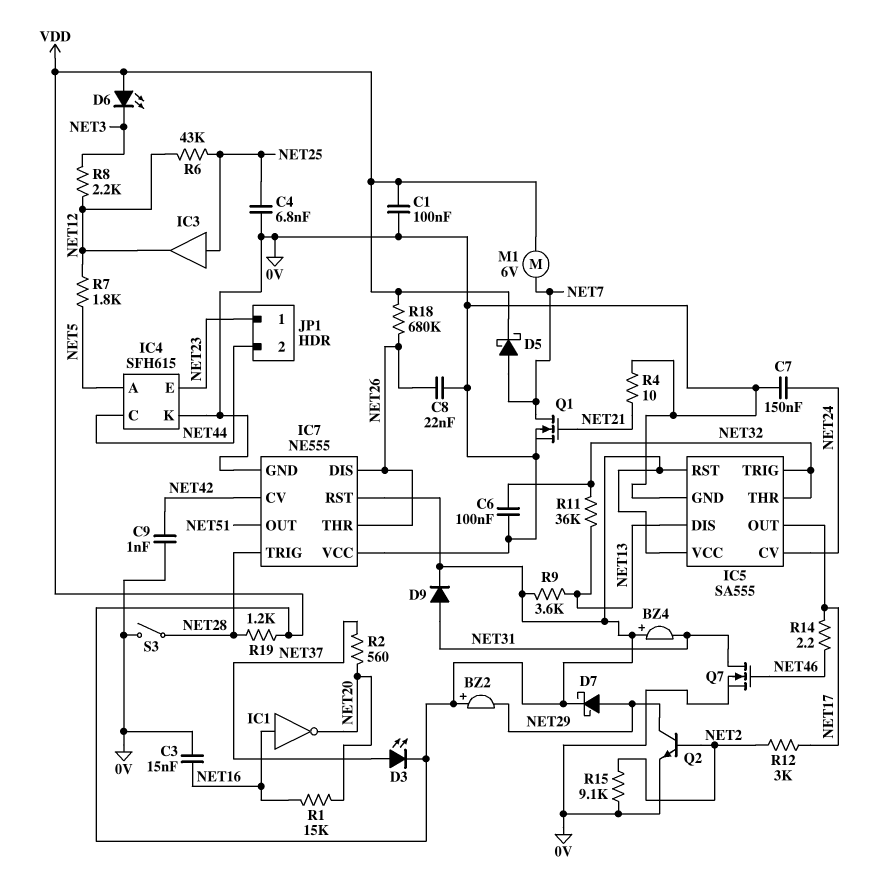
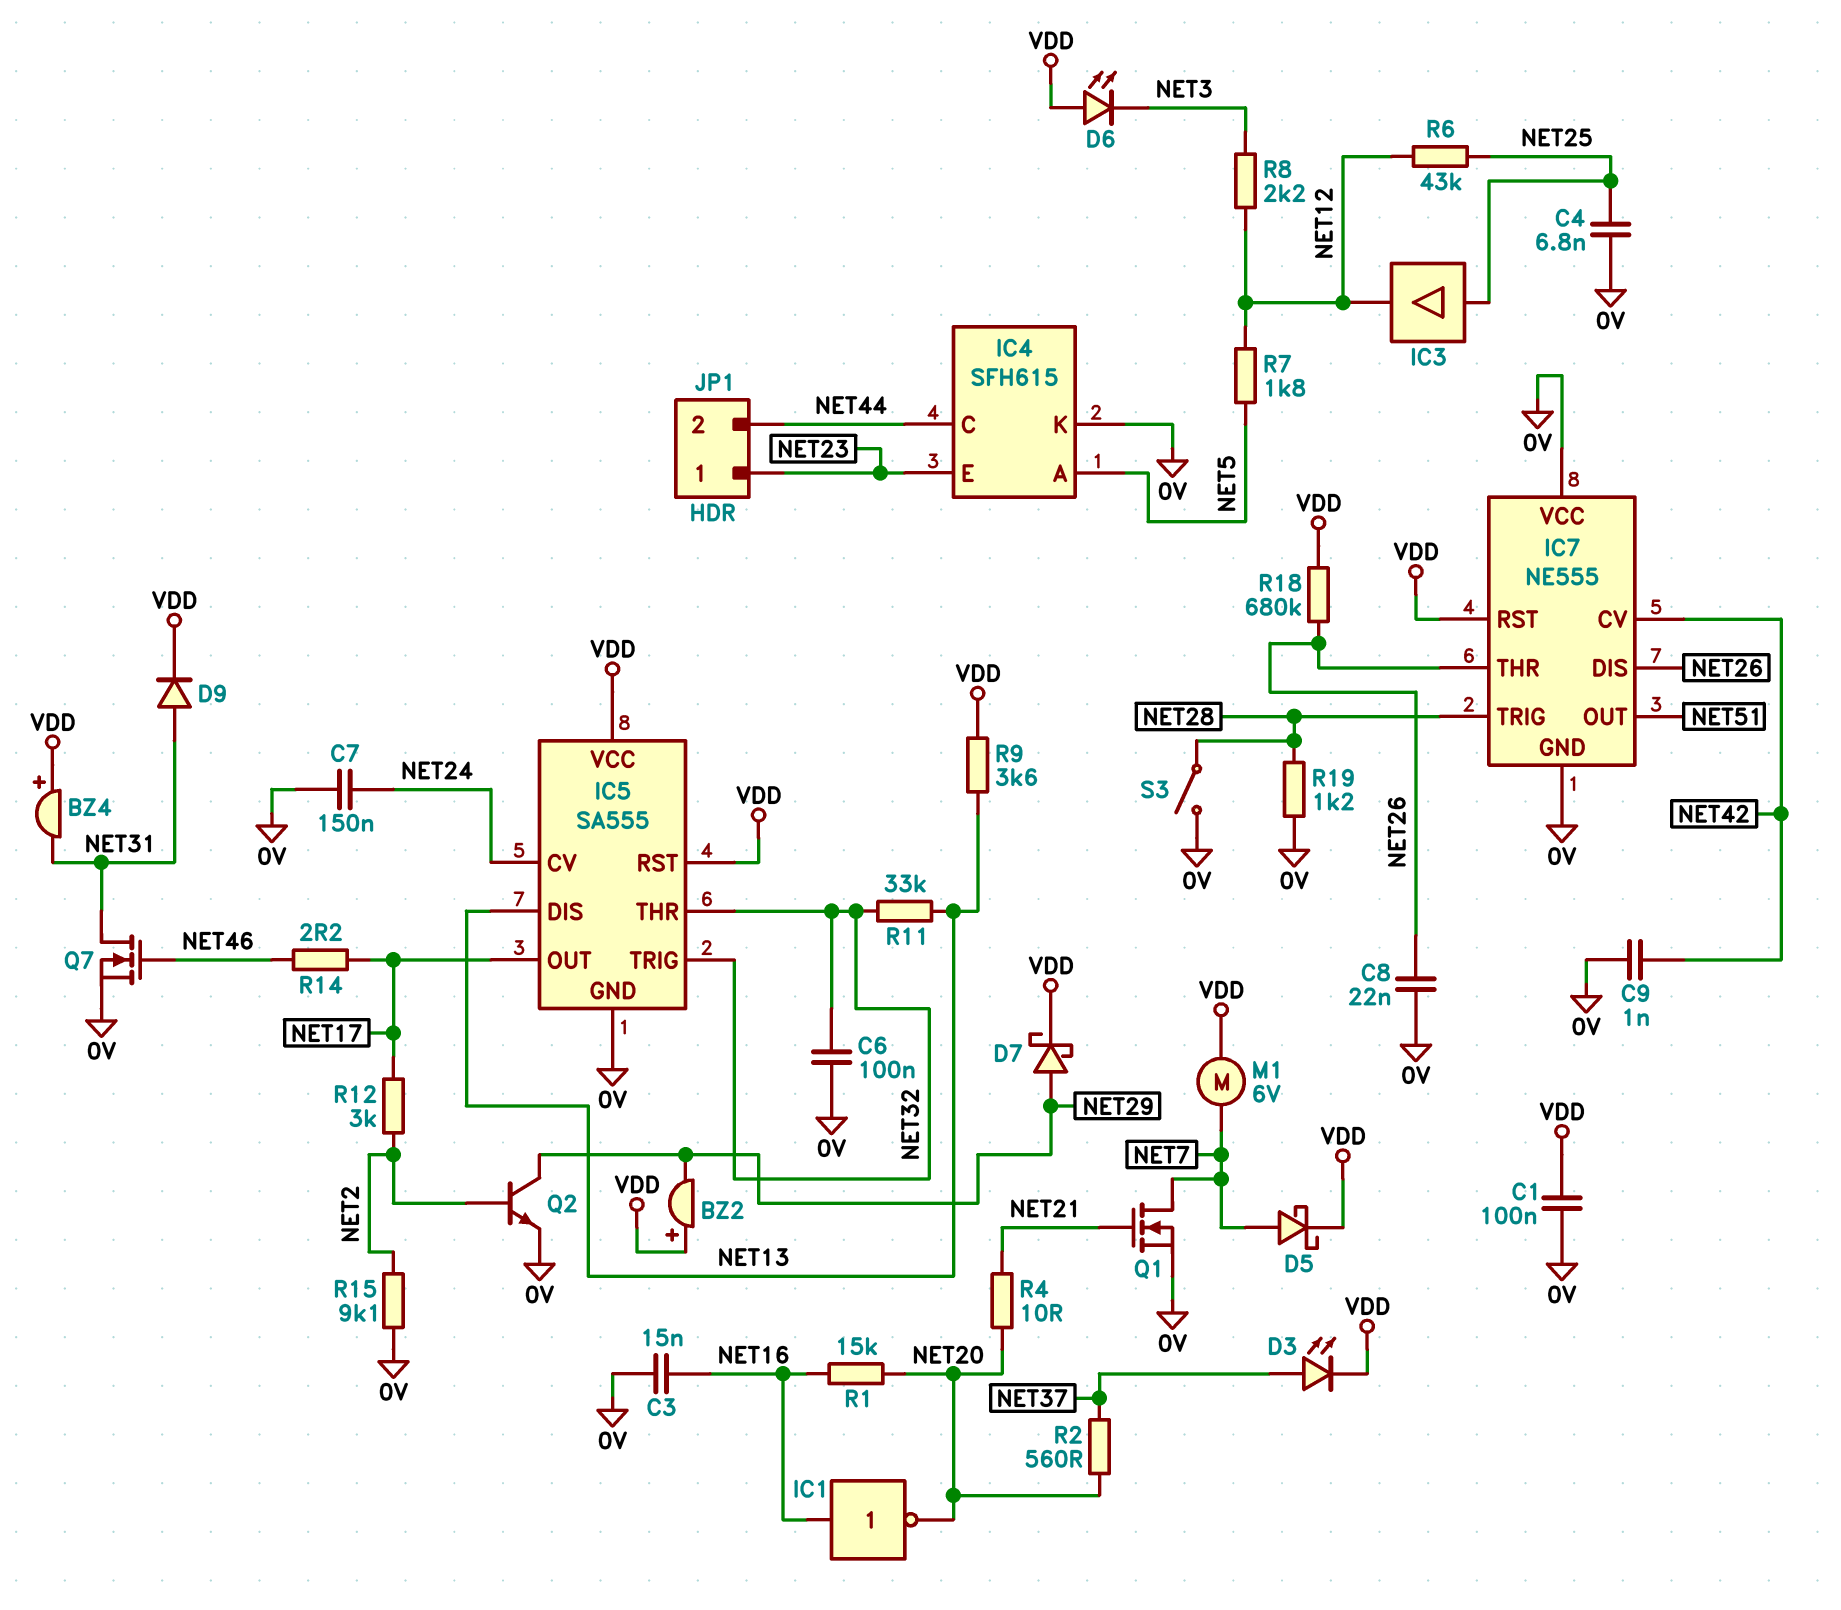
R4: 10 (0V, NET21) -> 10 (NET20, NET21)
R11: 36k (NET13, NET32) -> 33k (NET13, NET32)
R19: 1.2k (NET28, VDD) -> 1.2k (0V, NET28)

